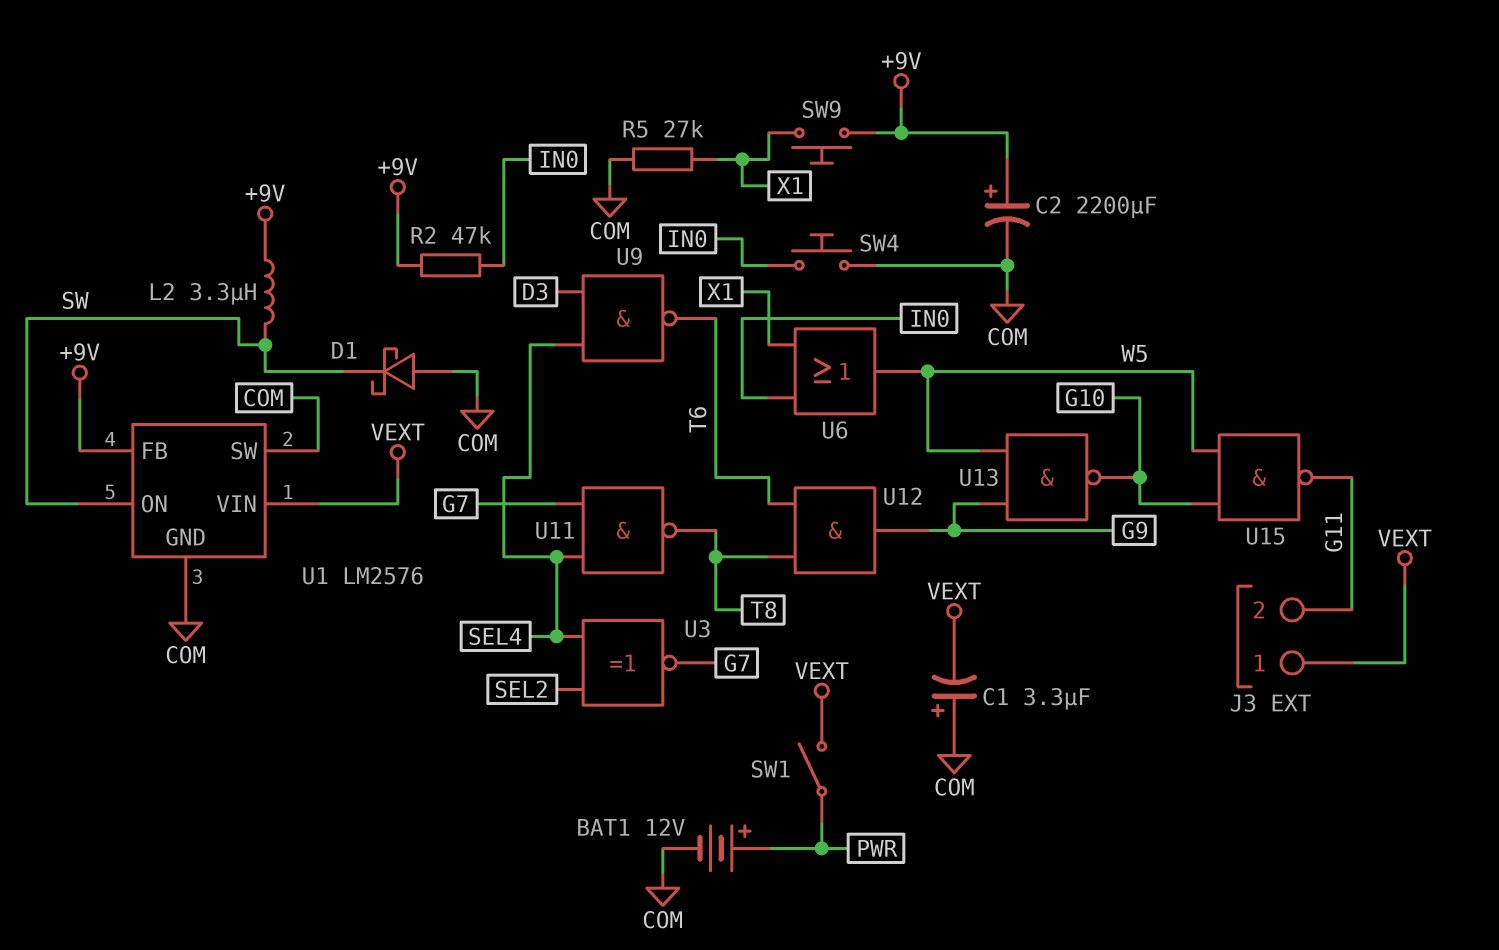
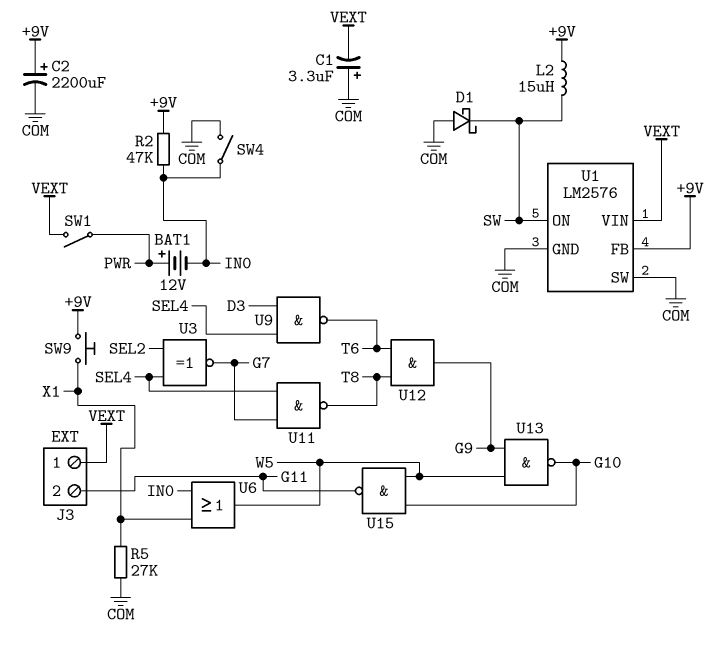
BAT1: 12V (plus PWR, minus COM) -> 12V (plus PWR, minus IN0)
L2: 3.3uH (+9V, SW) -> 15uH (+9V, SW)
SW4: button (COM, IN0) -> switch (COM, IN0)

